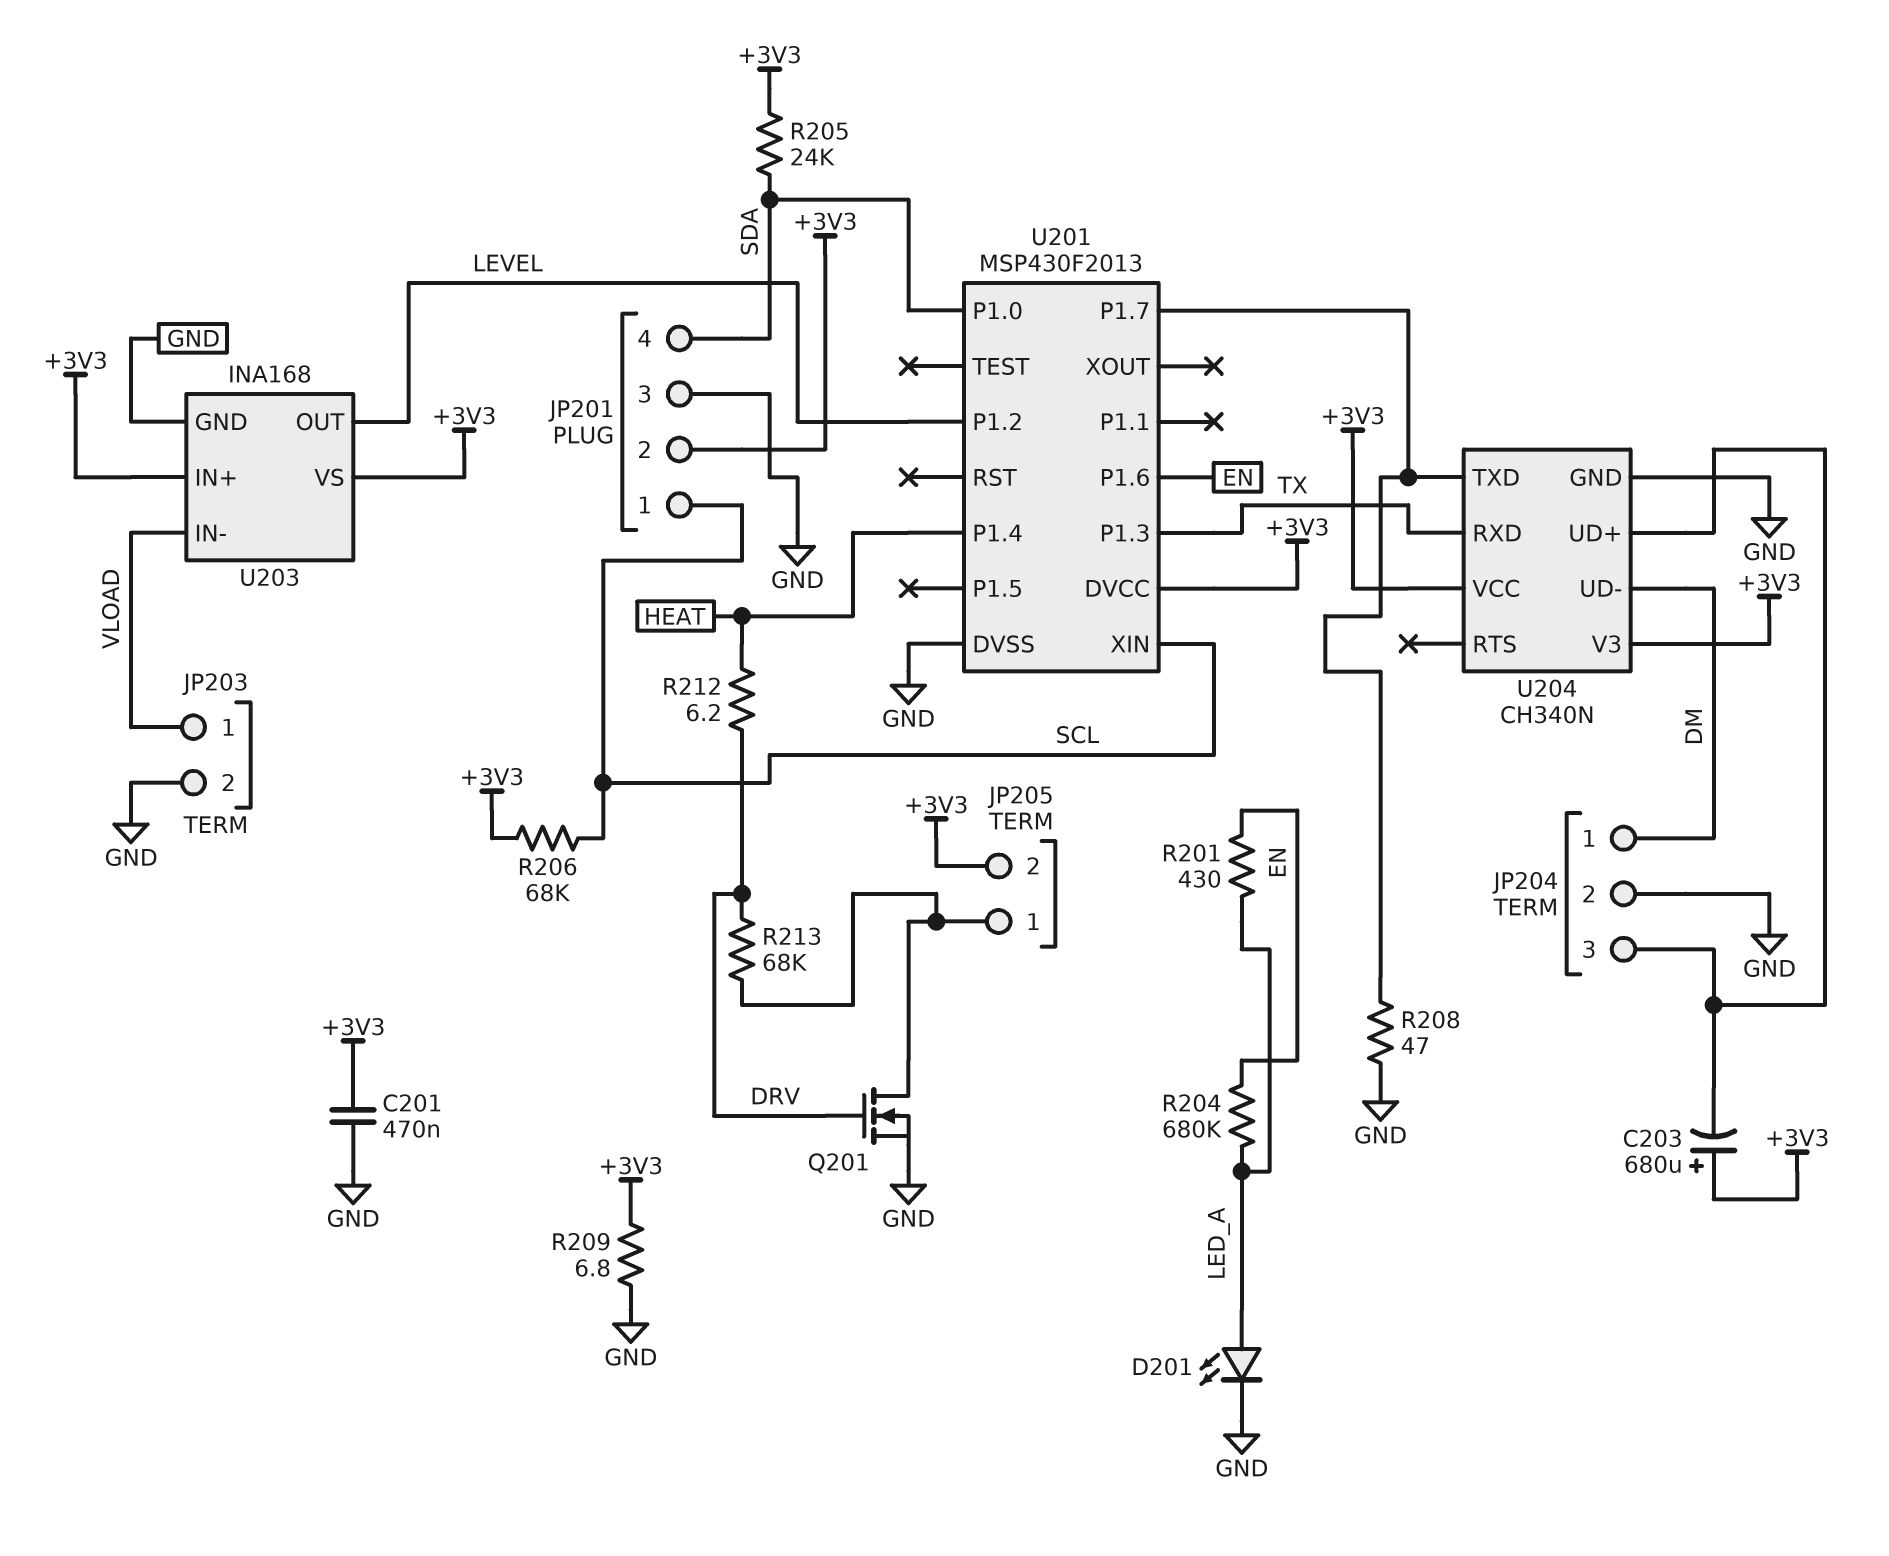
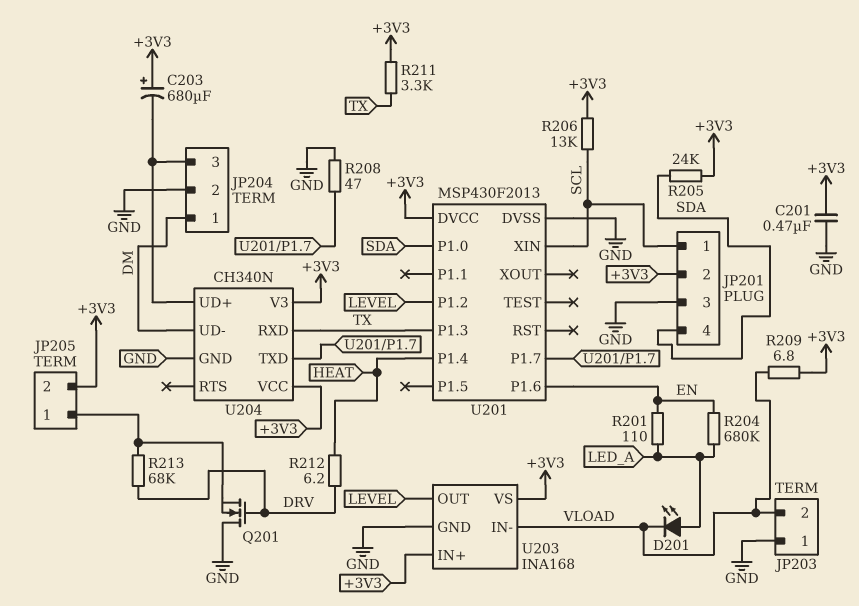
D201: LED (A LED_A, K GND) -> LED (A LED_A, K VLOAD)
JP203 pin 1: VLOAD -> GND
JP203 pin 2: GND -> VLOAD
Q201: NMOS (G DRV, D JP205/1, S GND) -> NMOS (G DRV, D GND, S JP205/1)
R201: 430 (EN, LED_A) -> 110 (EN, LED_A)
R206: 68k (+3V3, SCL) -> 13k (+3V3, SCL)
R209: 6.8 (+3V3, GND) -> 6.8 (+3V3, VLOAD)
R211: none -> 3.3k (+3V3, TX)

